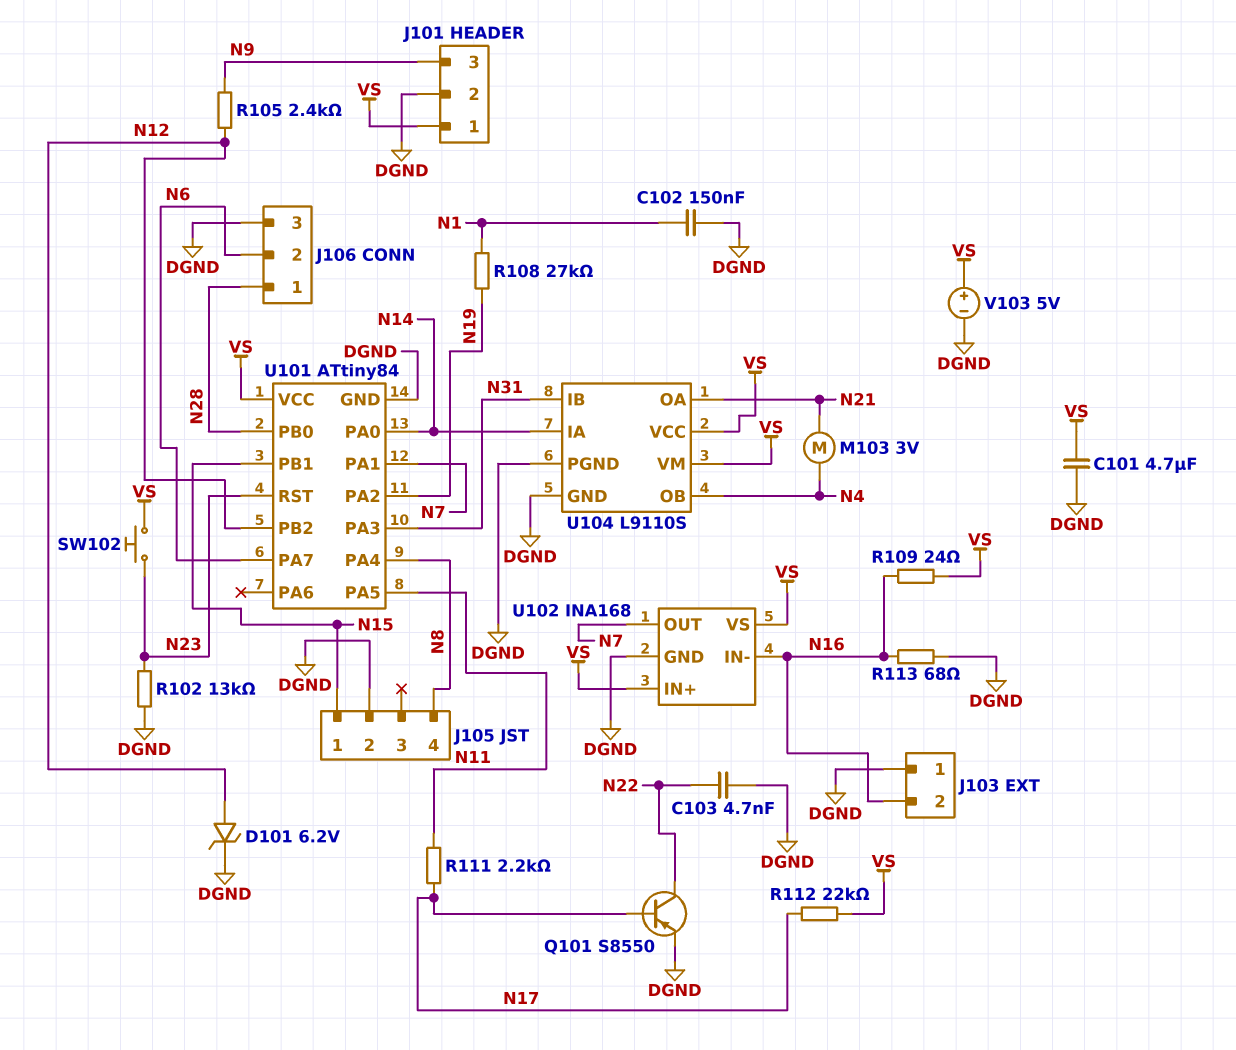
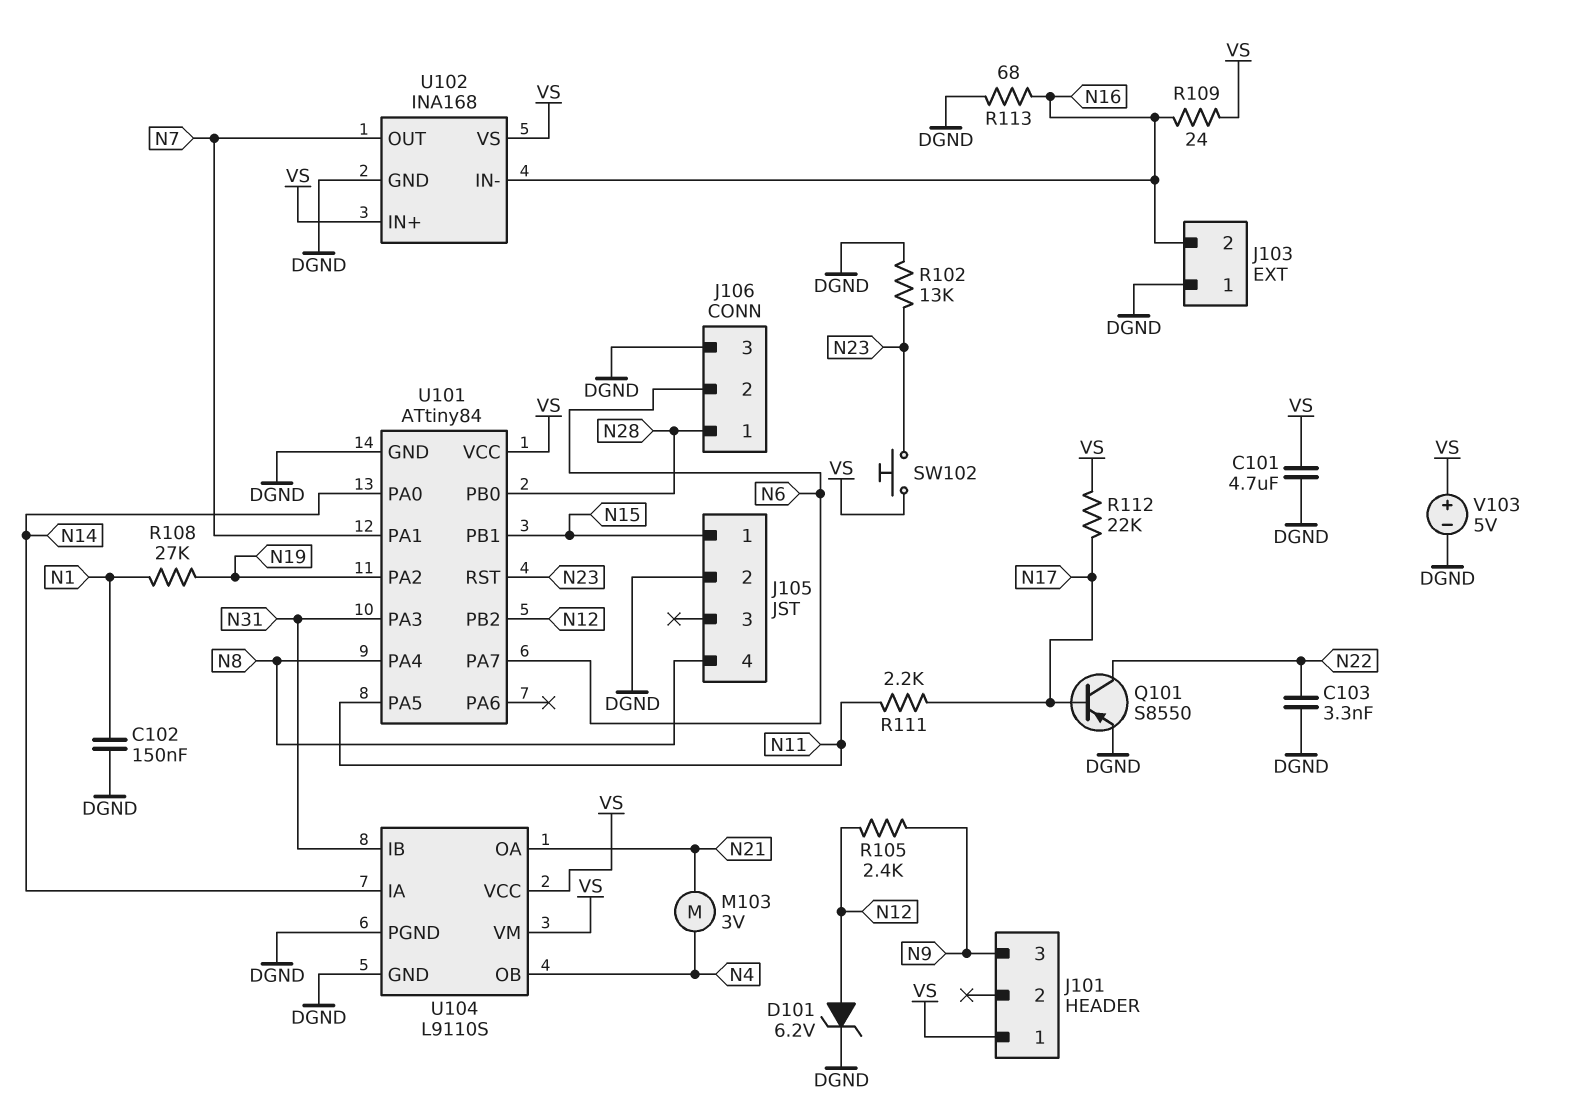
C103: 4.7nF (DGND, N22) -> 3.3nF (DGND, N22)
J101 pin 2: DGND -> none

